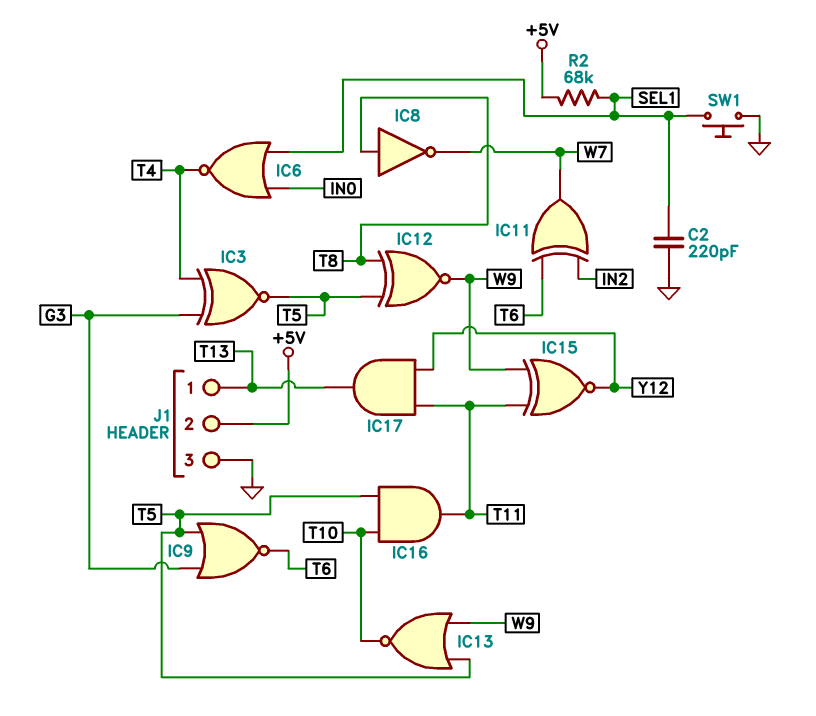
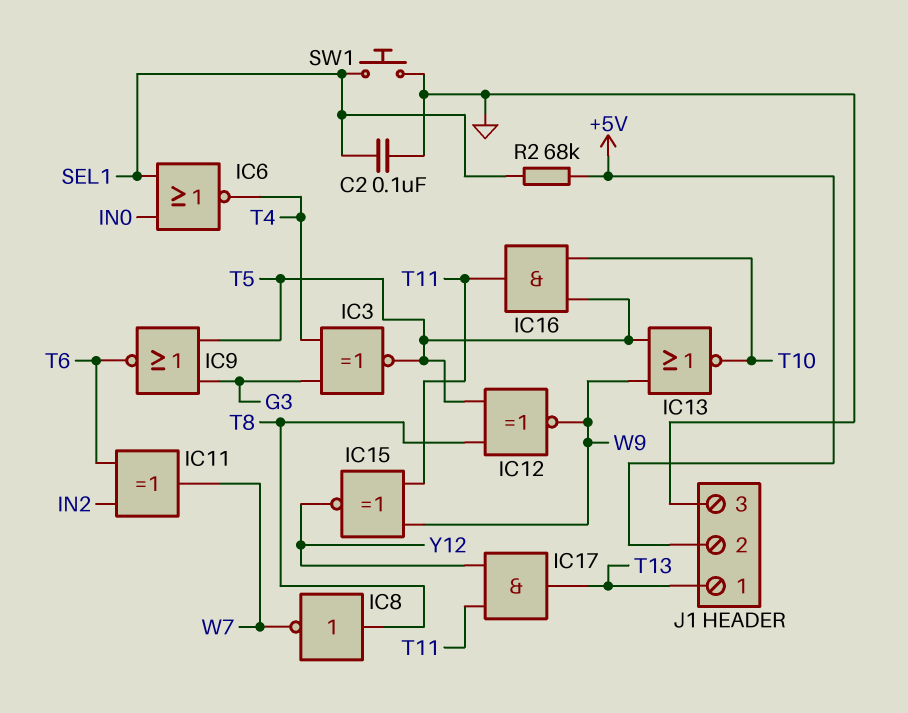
C2: 220pF (GND, SEL1) -> 100nF (GND, SEL1)

